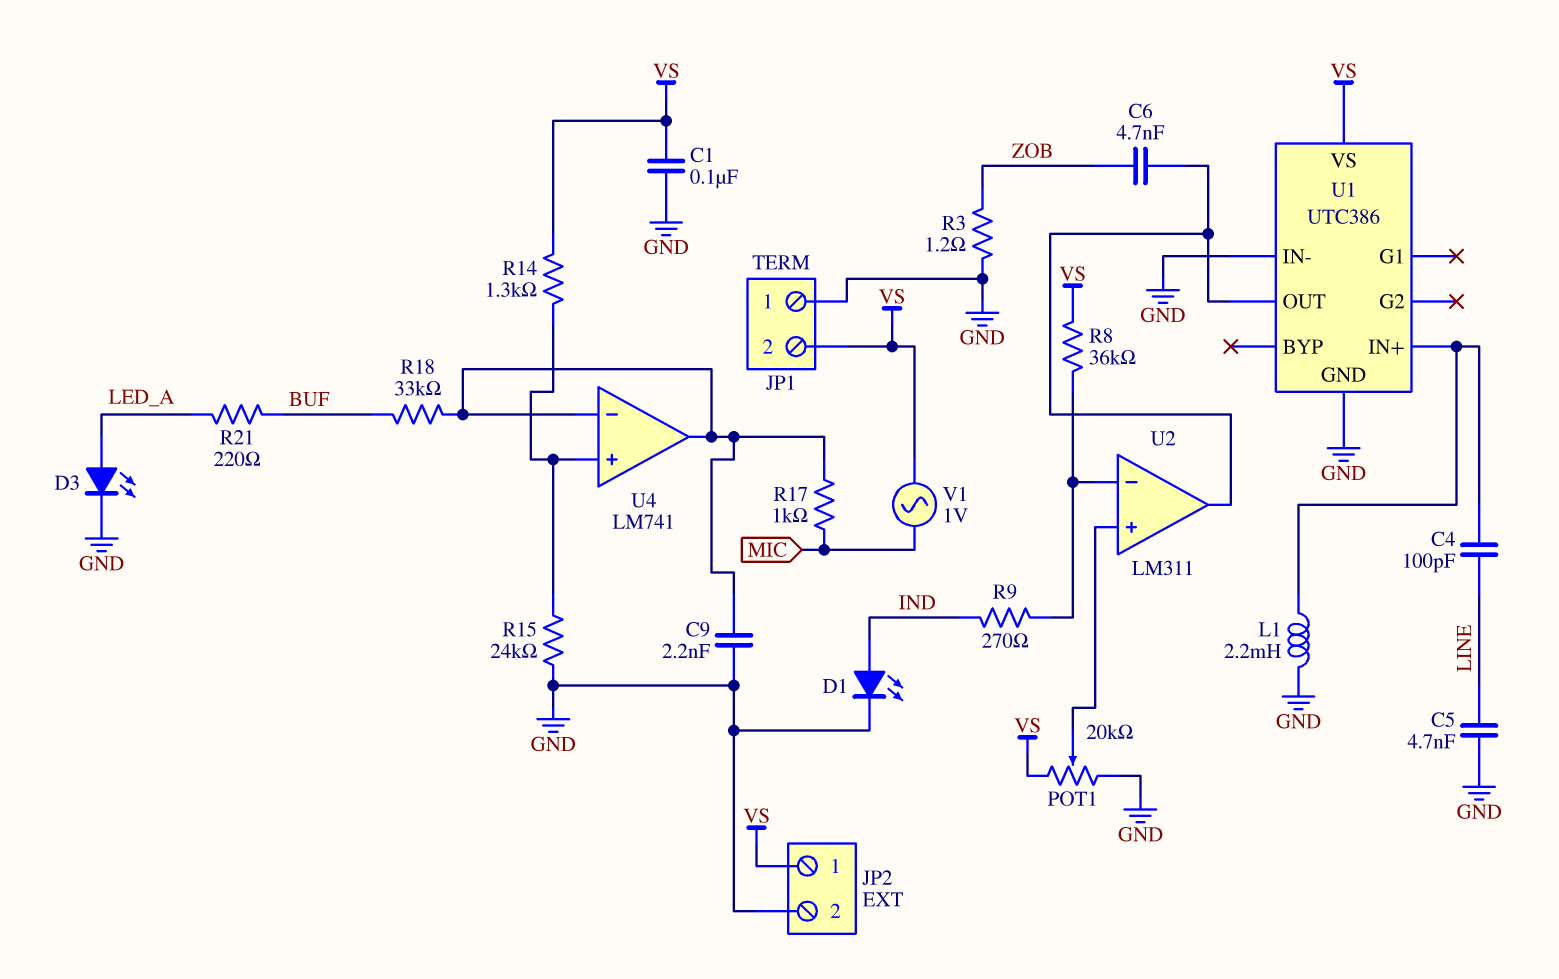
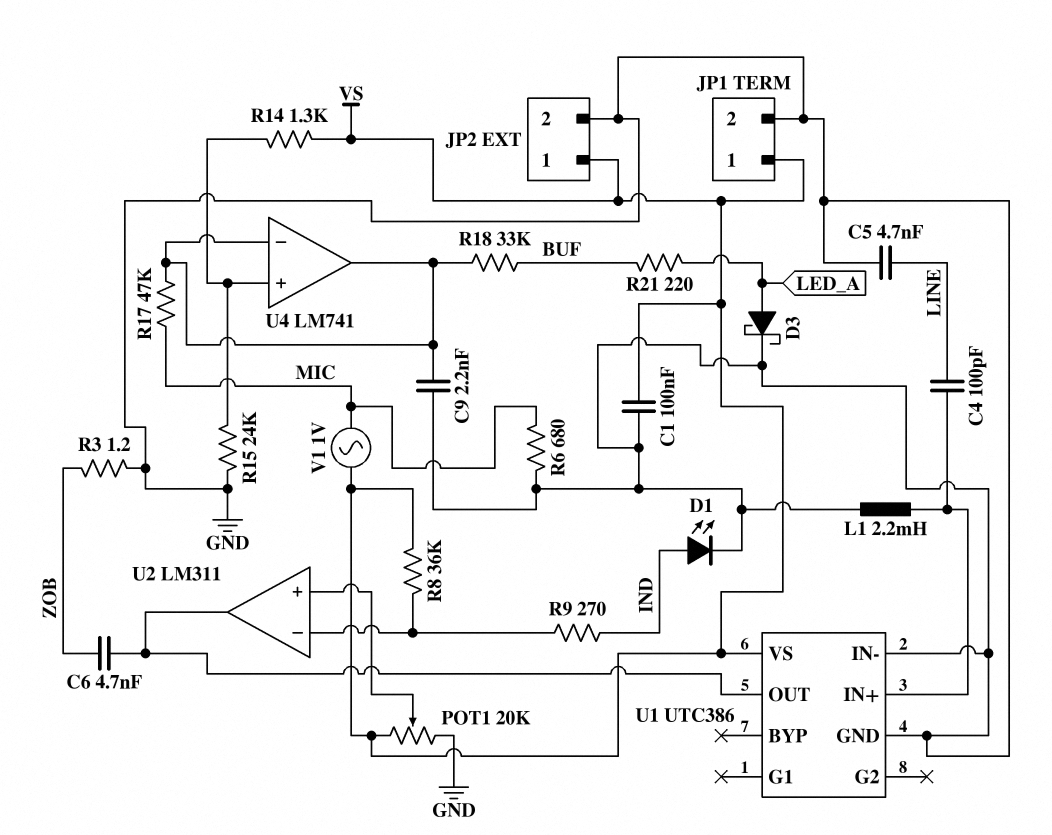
D3: LED (A LED_A, K GND) -> schottky (A LED_A, K GND)
JP1 pin 1: GND -> VS
JP1 pin 2: VS -> GND
R6: none -> 680 (GND, MIC)
R17: 1k (MIC, U4/in-) -> 47k (MIC, U4/in-)

